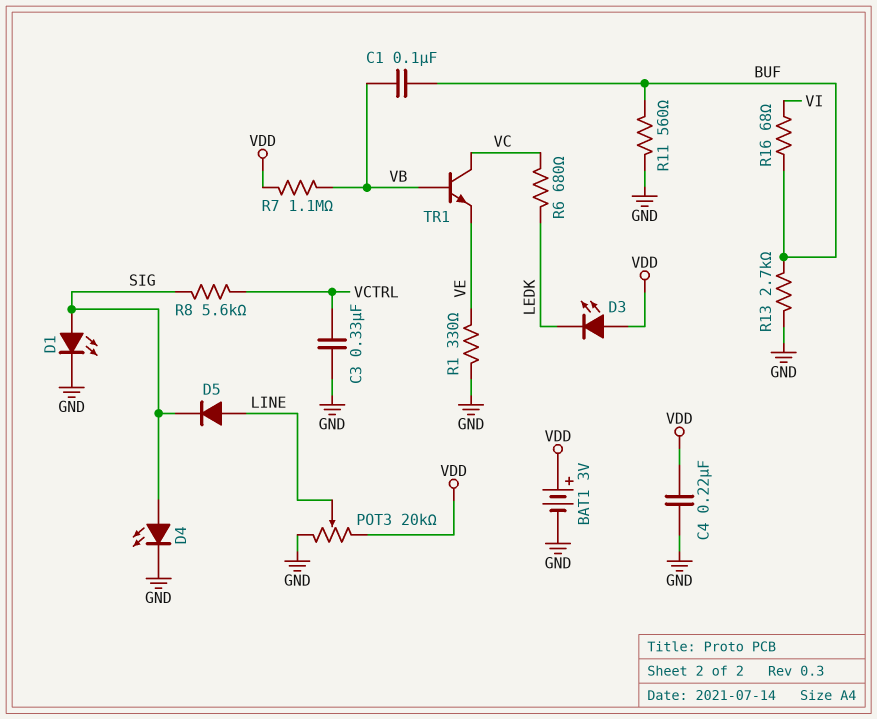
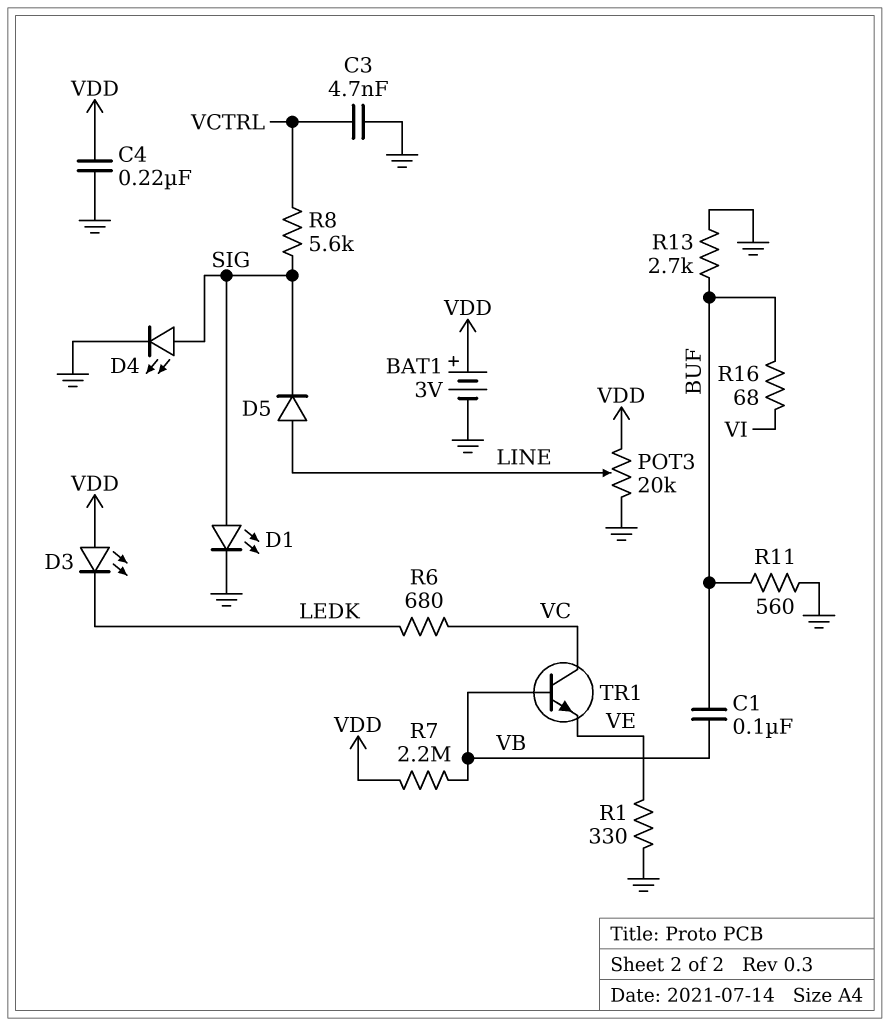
C3: 330nF (GND, VCTRL) -> 4.7nF (GND, VCTRL)
R7: 1.1M (VB, VDD) -> 2.2M (VB, VDD)

